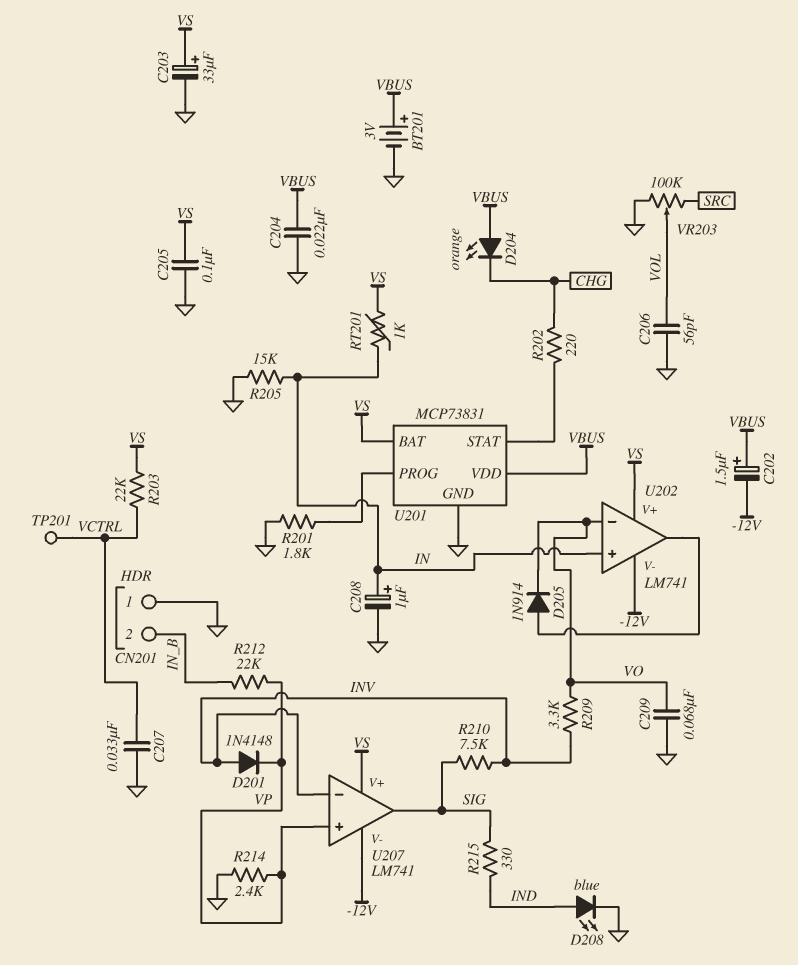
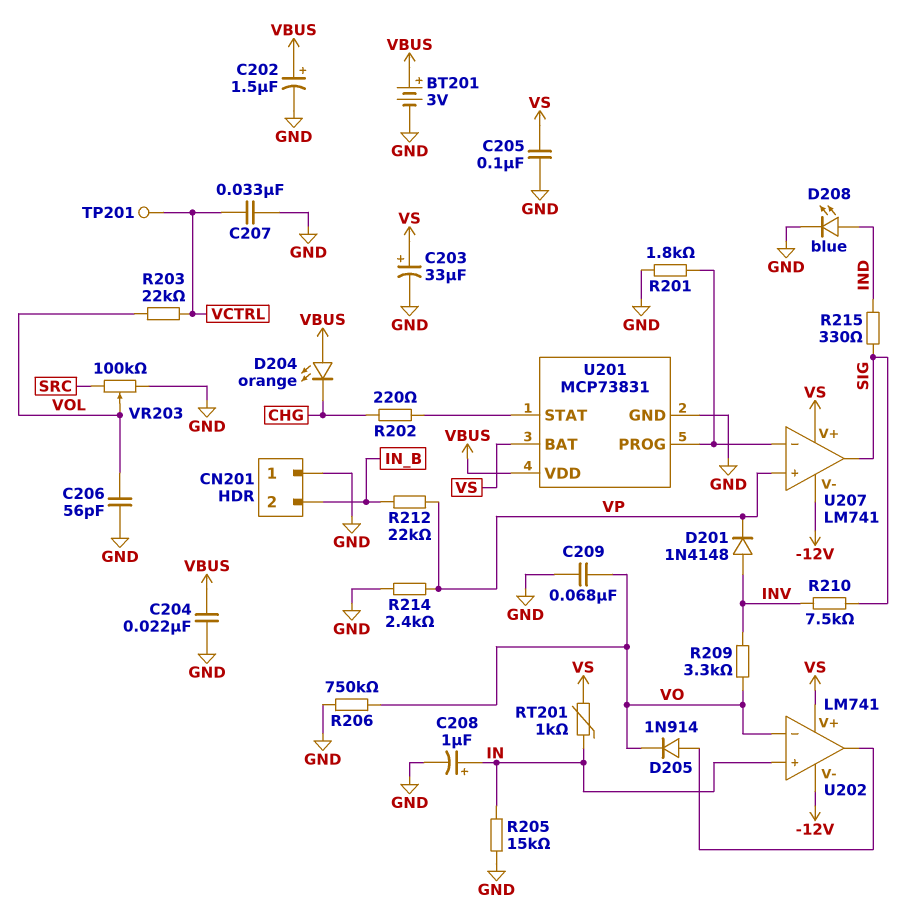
C202: 1.5uF (plus VBUS, minus -12V) -> 1.5uF (plus VBUS, minus GND)
R203: 22k (VCTRL, VS) -> 22k (VCTRL, VOL)
R206: none -> 750k (GND, VO)
U207 pin in-: INV -> U201/PROG

